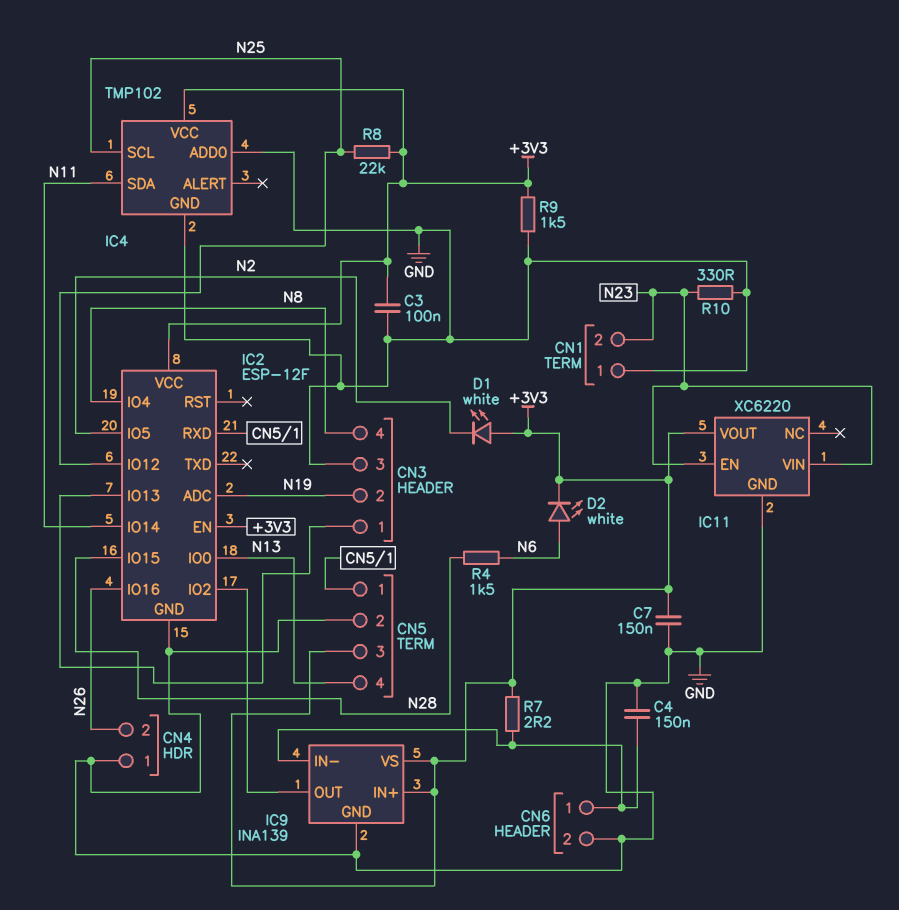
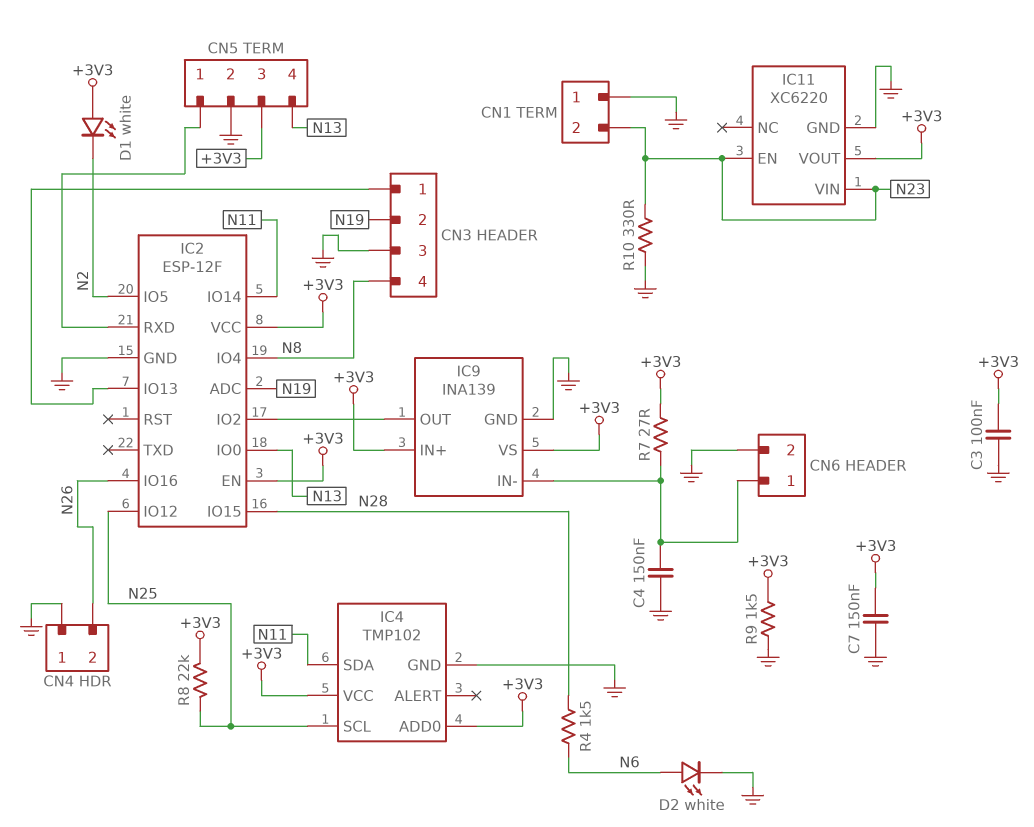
D2: LED white (A N6, K +3V3) -> LED white (A N6, K GND)
IC4 pin ADD0: GND -> +3V3
R7: 2.2 (+3V3, CN6/1) -> 27 (+3V3, CN6/1)

